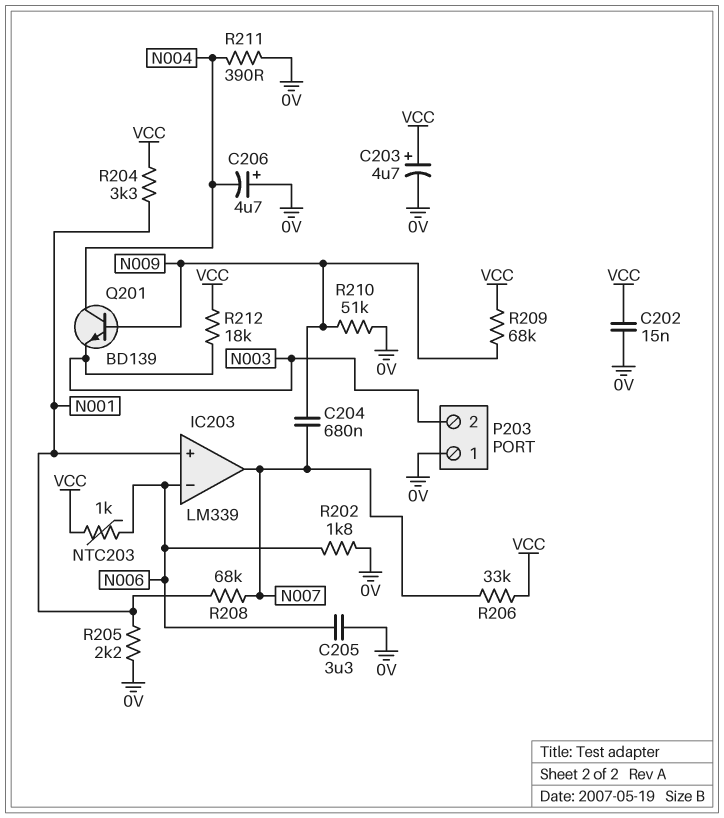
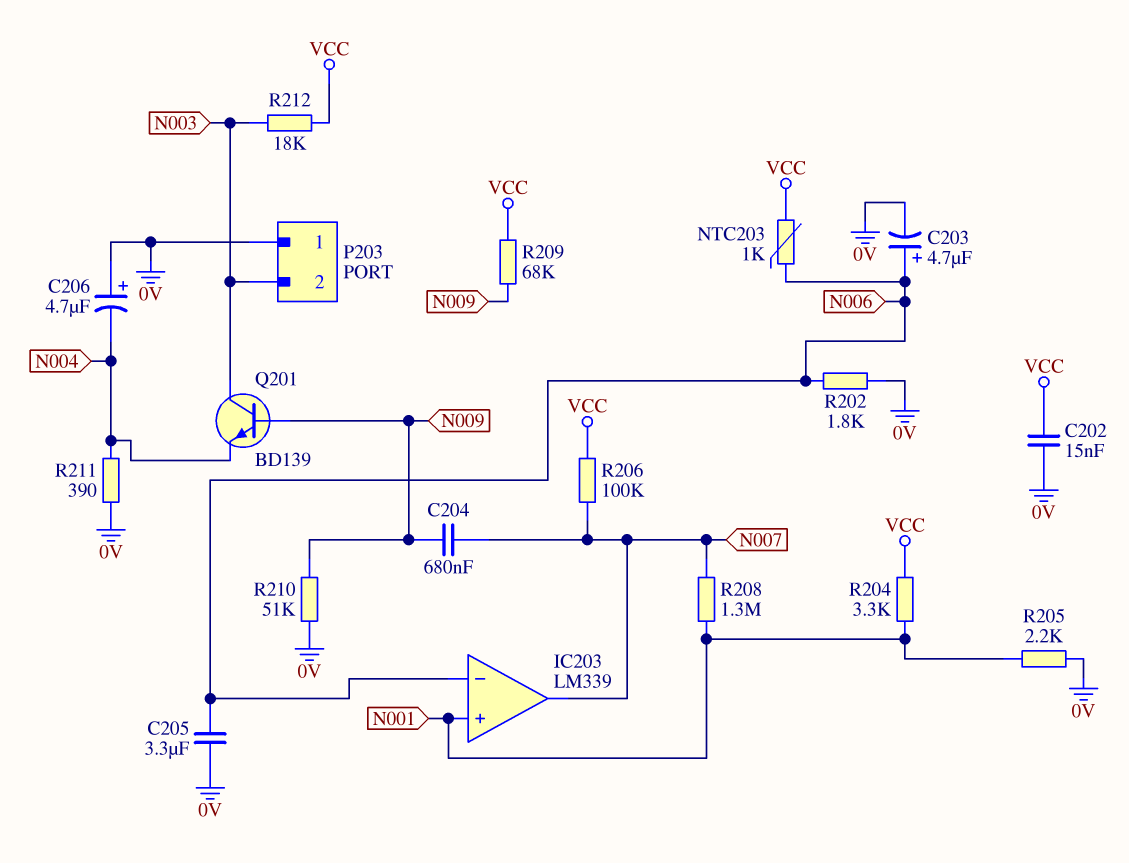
C203: 4.7uF (plus VCC, minus 0V) -> 4.7uF (plus N006, minus 0V)
Q201: NPN BD139 (B N009, C N004, E N003) -> NPN BD139 (B N009, C N003, E N004)
R206: 33k (N007, VCC) -> 100k (N007, VCC)
R208: 68k (N001, N007) -> 1.3M (N001, N007)

